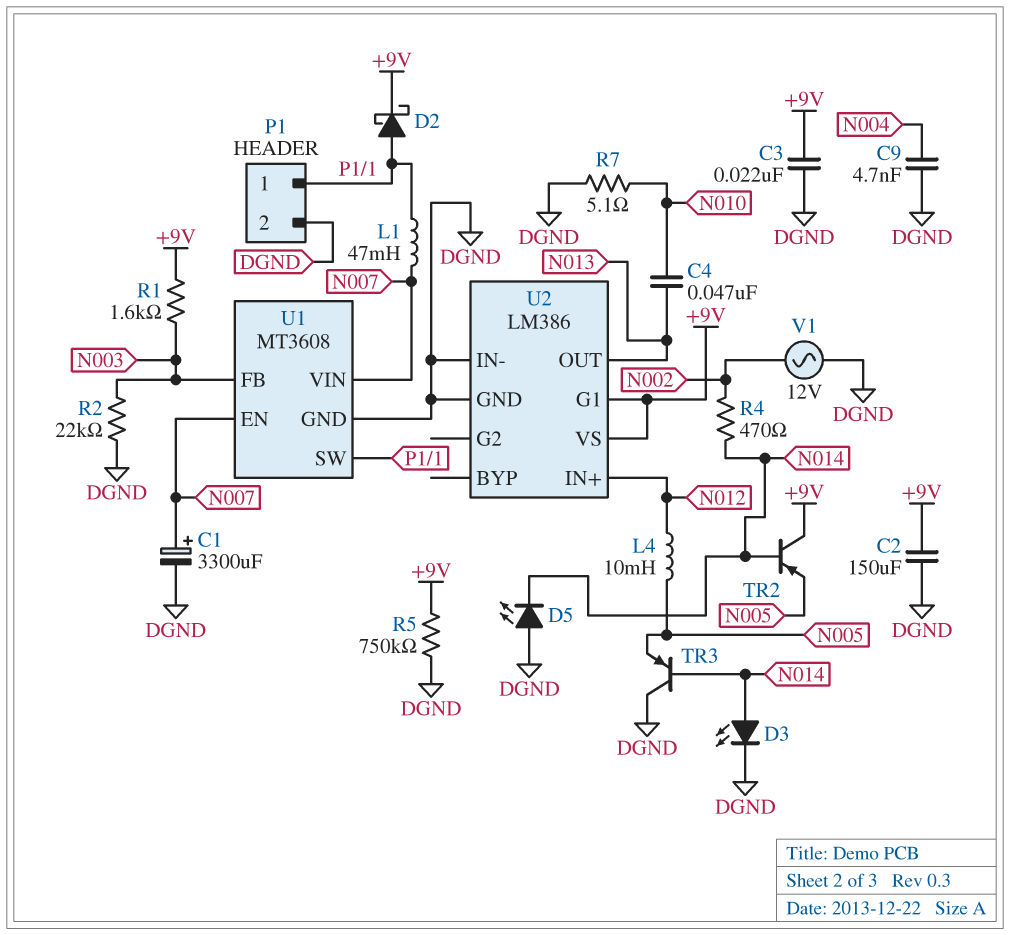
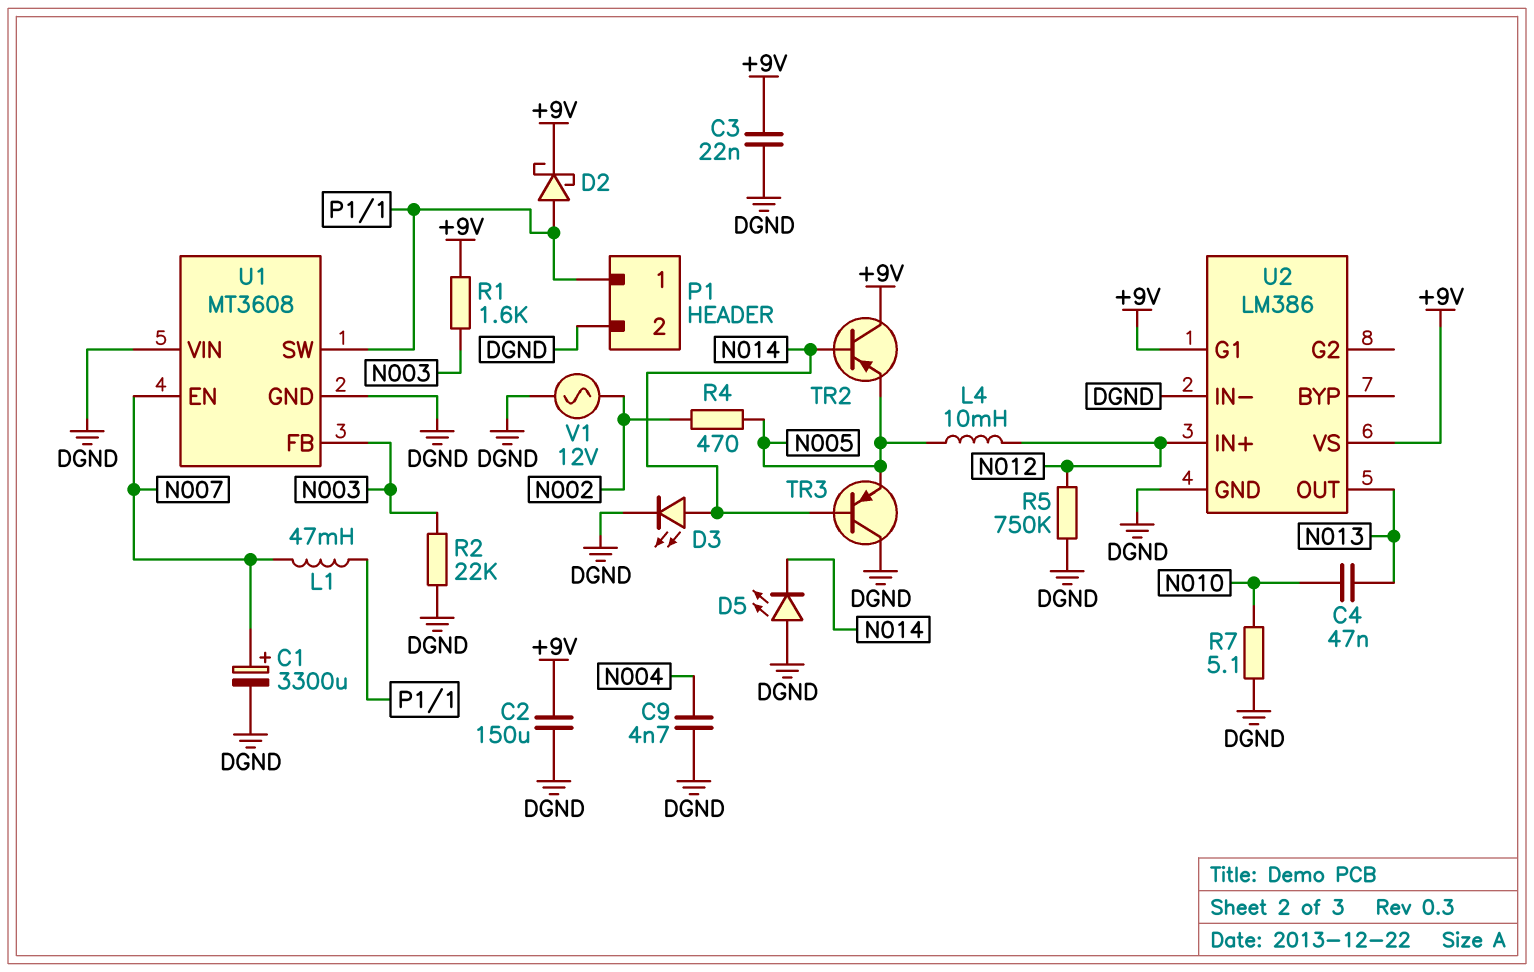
R4: 470 (N002, N014) -> 470 (N002, N005)
R5: 750k (+9V, DGND) -> 750k (DGND, N012)
U1 pin VIN: N007 -> DGND

